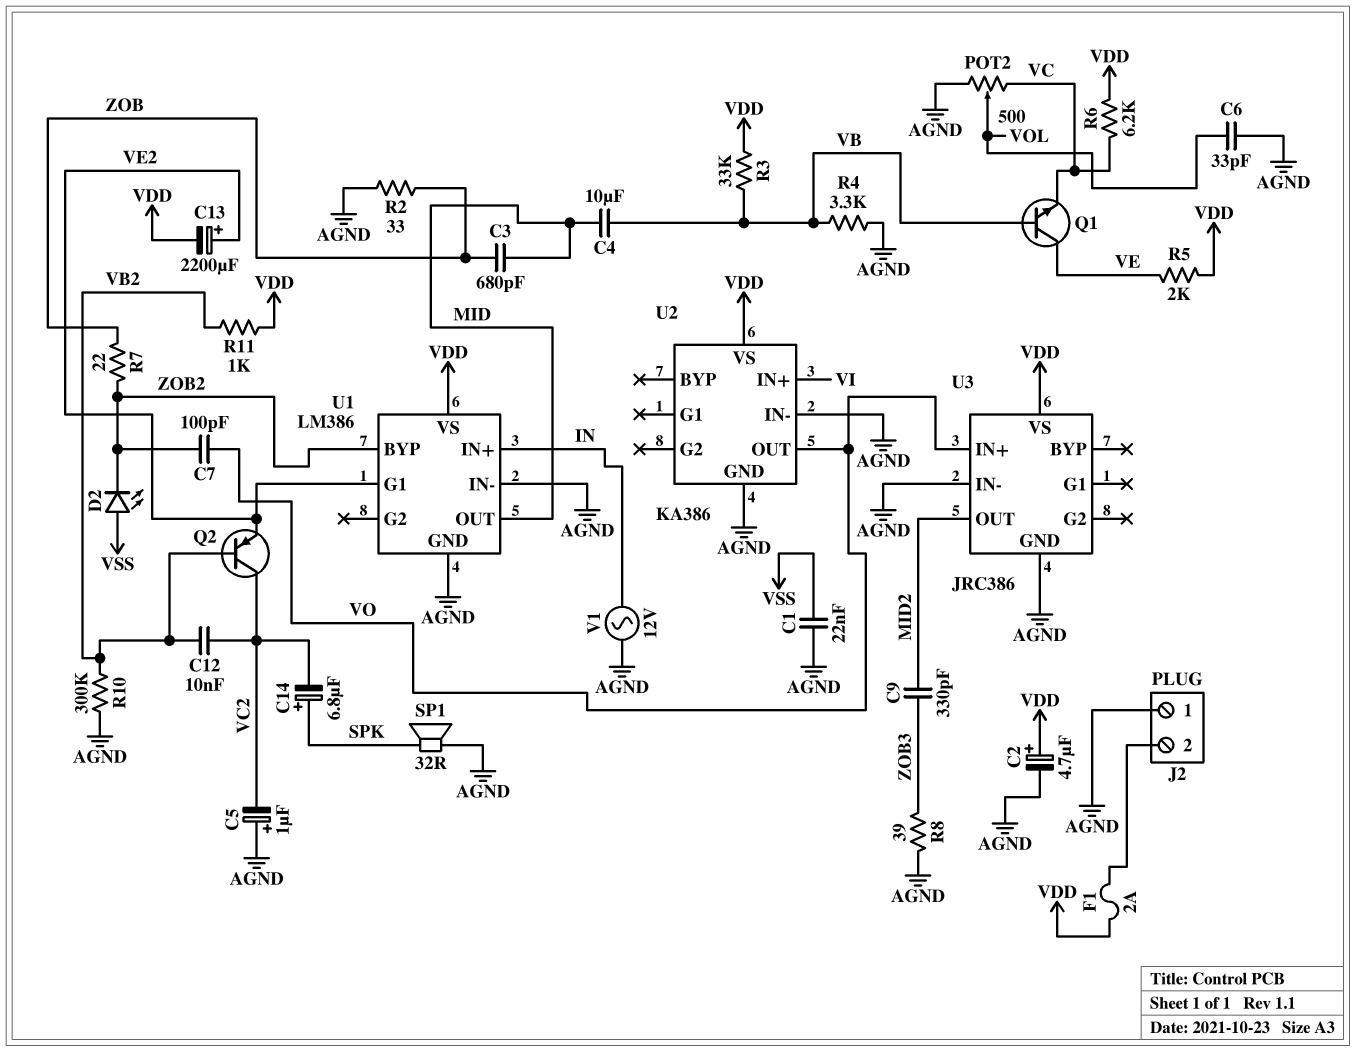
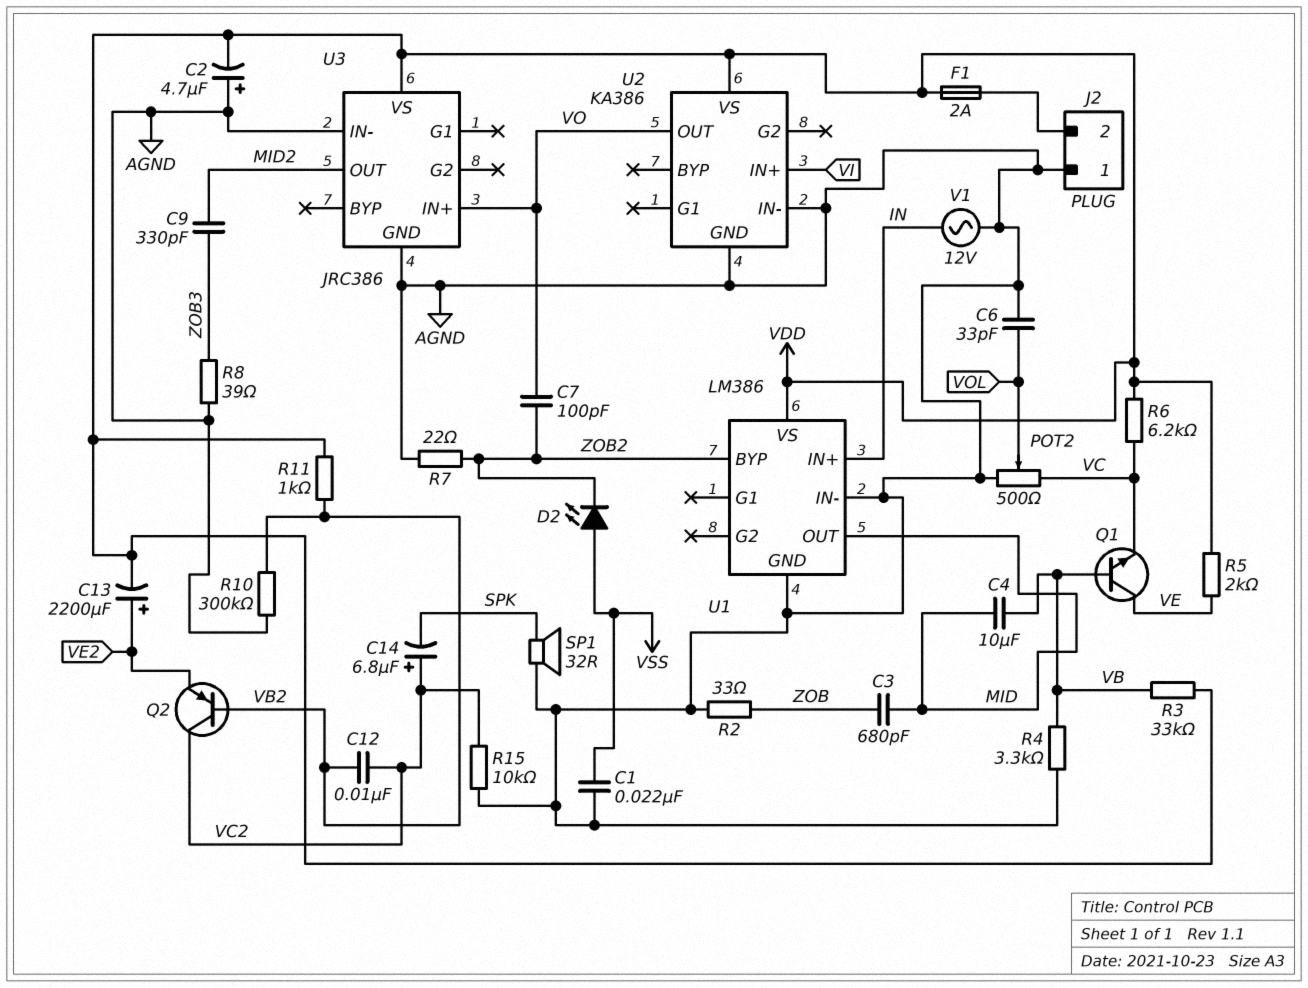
C2: 4.7uF (plus VDD, minus AGND) -> 4.7uF (plus AGND, minus VDD)
C5: 1uF (plus AGND, minus VC2) -> none
C14: 6.8uF (plus SPK, minus VC2) -> 6.8uF (plus VC2, minus SPK)
R7: 22 (ZOB, ZOB2) -> 22 (AGND, ZOB2)
R15: none -> 10k (AGND, VC2)
U1 pin G1: VE2 -> none

